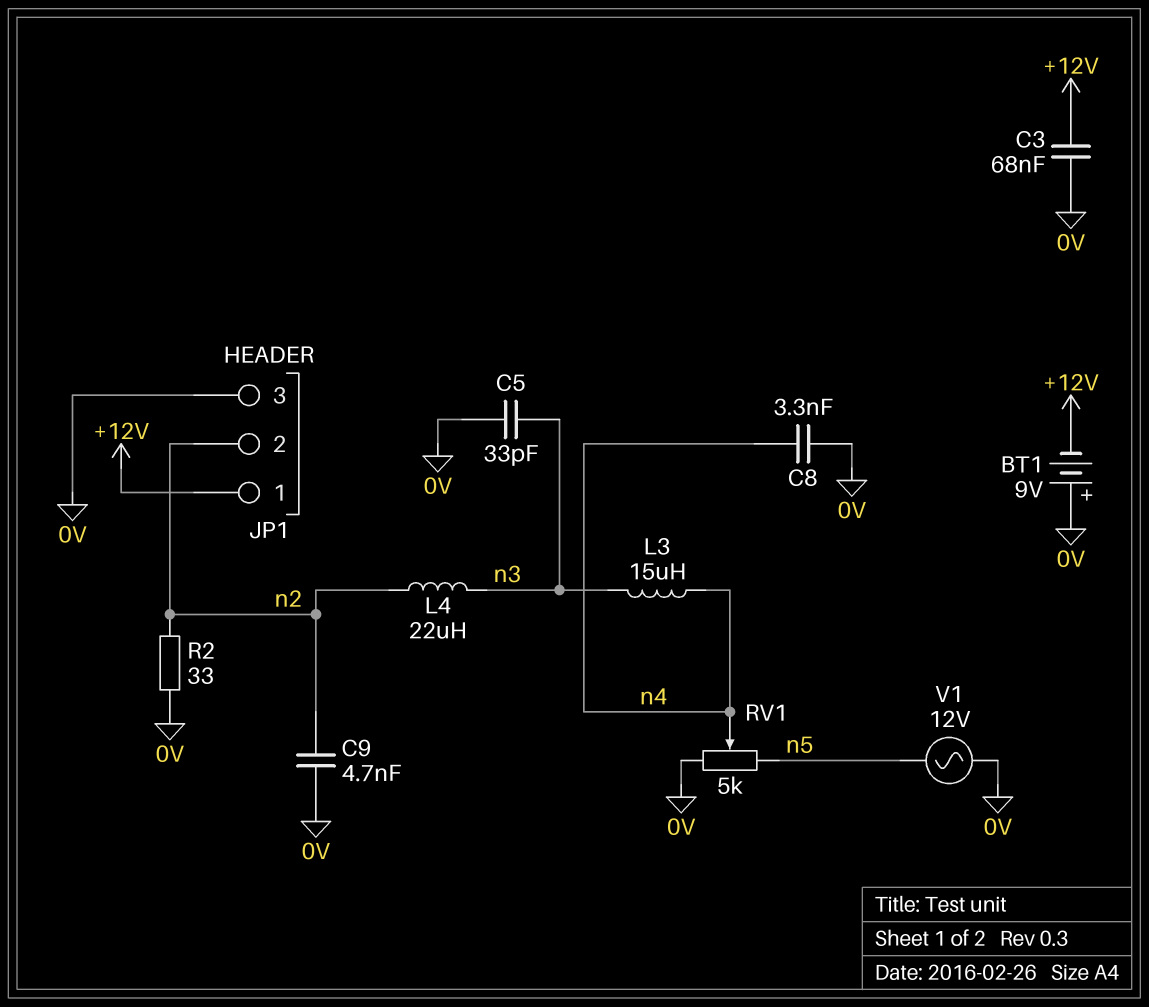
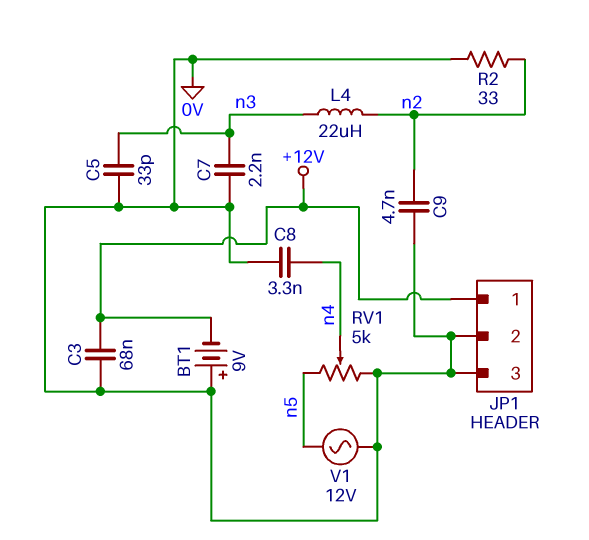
C7: none -> 2.2nF (0V, n3)
JP1 pin 2: n2 -> 0V
L3: 15uH (n3, n4) -> none

